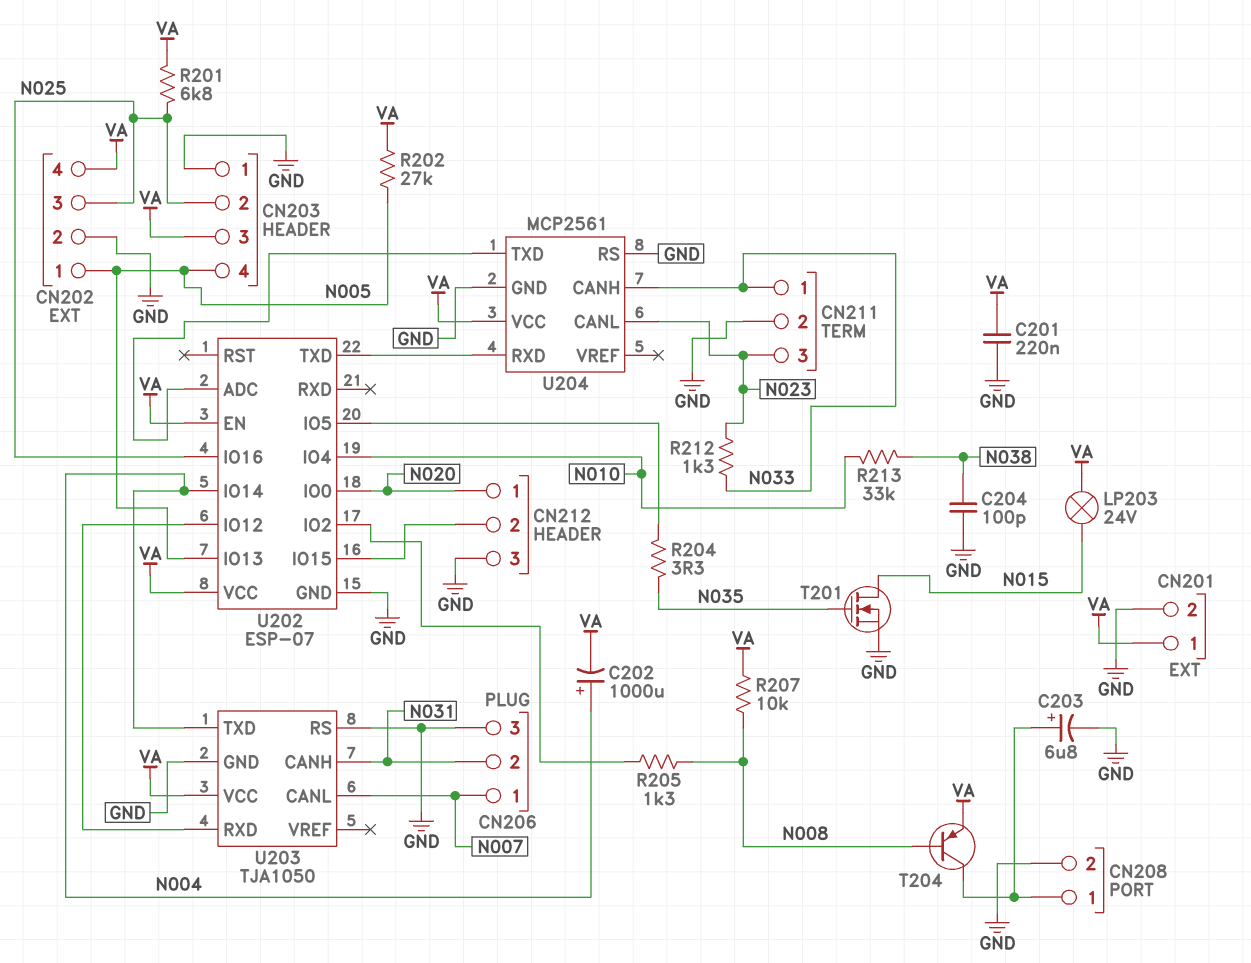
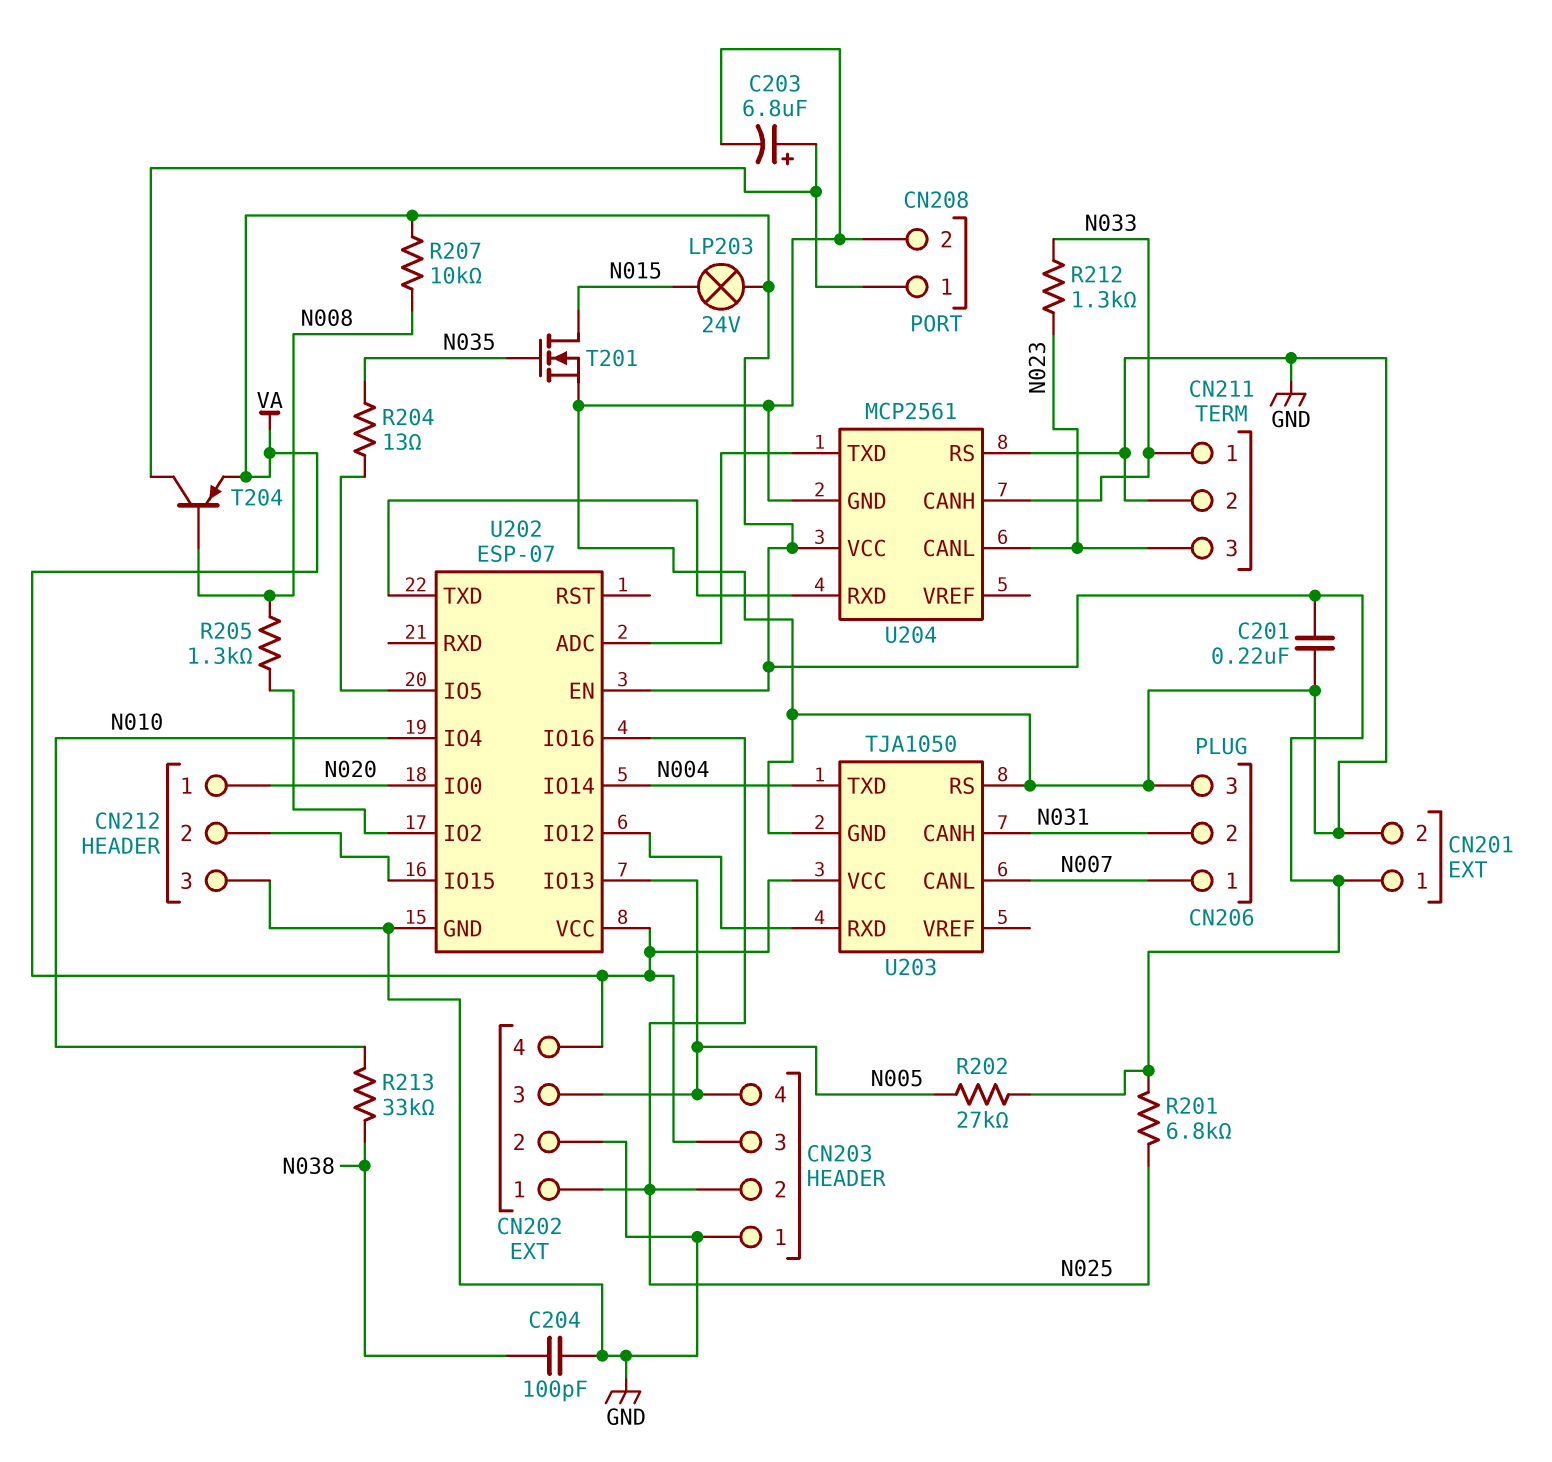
C202: 1000uF (plus N004, minus VA) -> none
CN202 pin 1: N005 -> N025
CN202 pin 3: N025 -> N005
R204: 3.3 (N035, U202/IO5) -> 13 (N035, U202/IO5)

